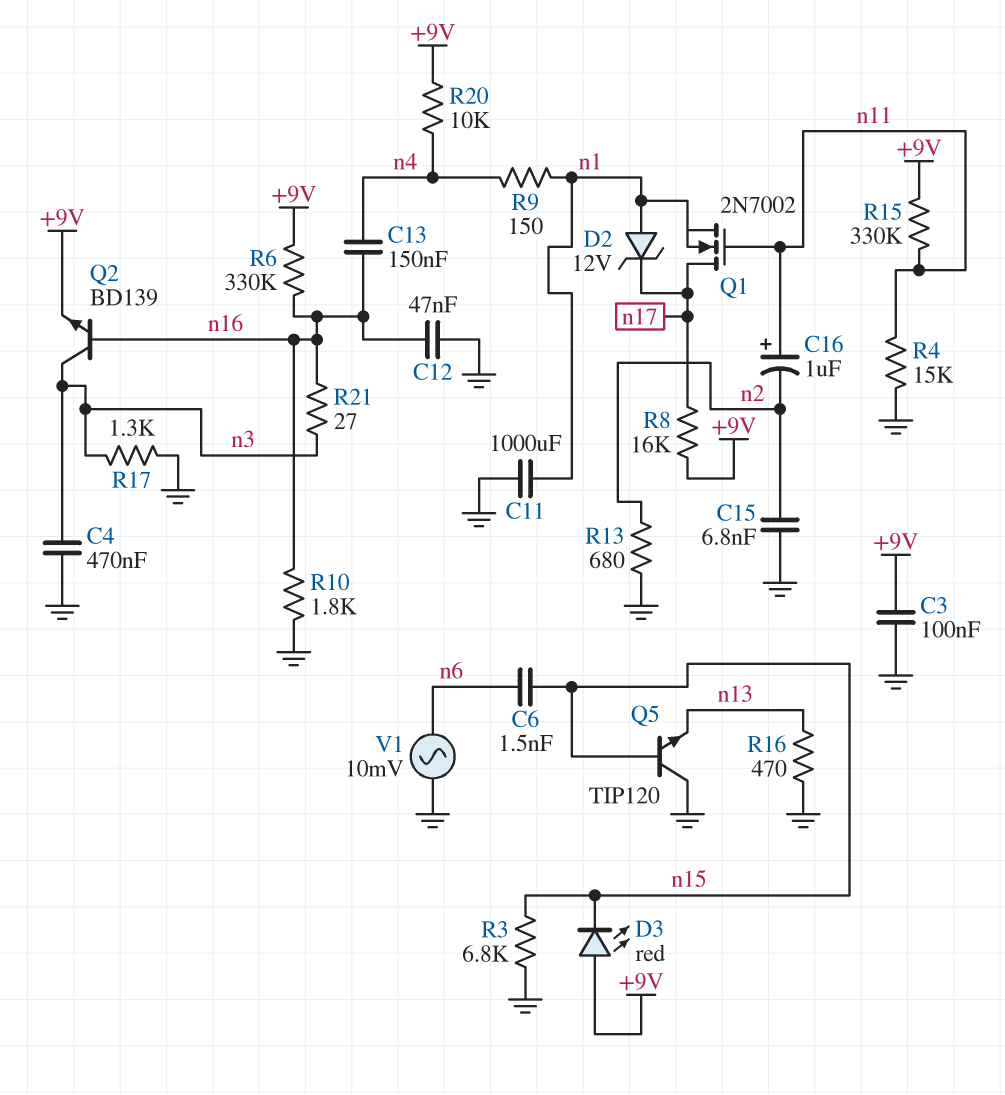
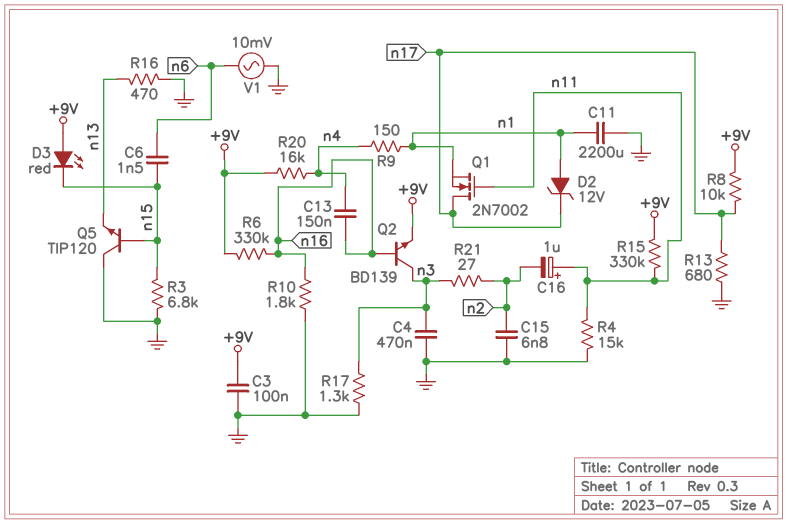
C11: 1000uF (GND, n1) -> 2200uF (GND, n1)
C12: 47nF (GND, n16) -> none
R8: 16k (+9V, n17) -> 10k (+9V, n17)
R13: 680 (GND, n2) -> 680 (GND, n17)
R20: 10k (+9V, n4) -> 16k (+9V, n4)
R21: 27 (n3, n16) -> 27 (n2, n3)

